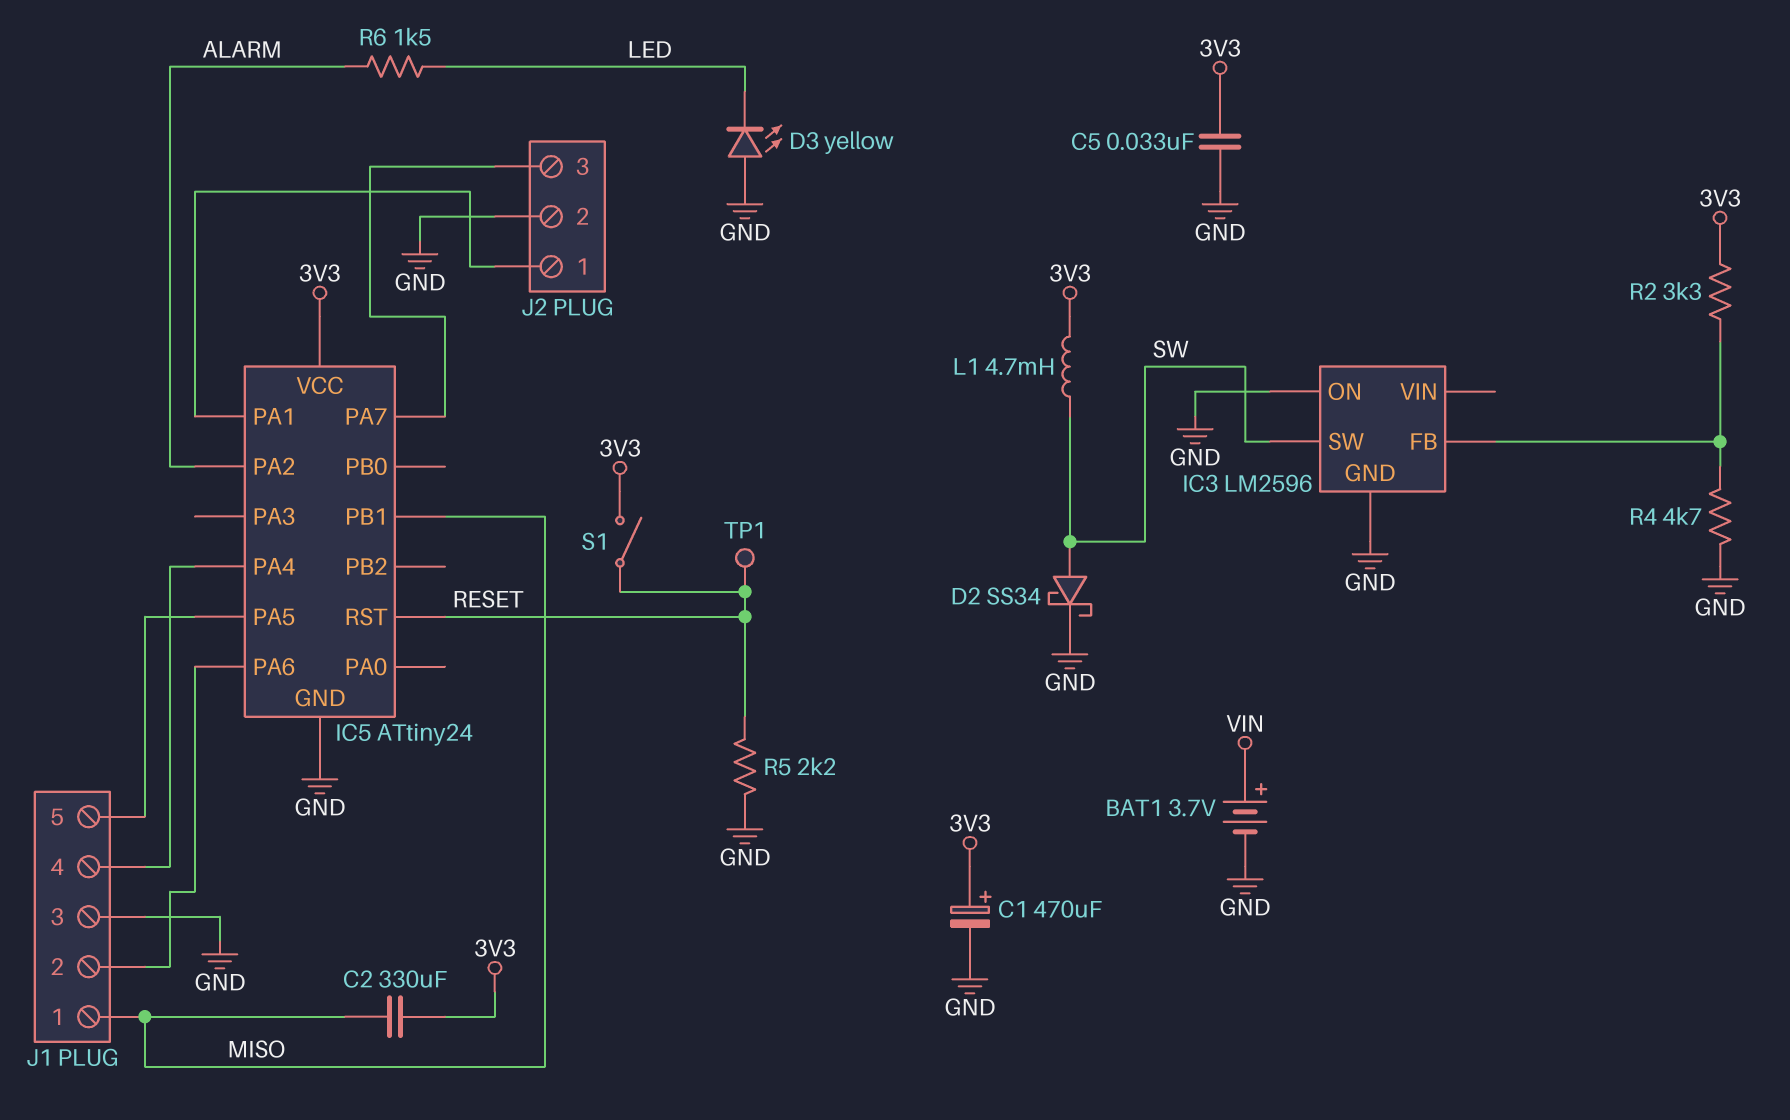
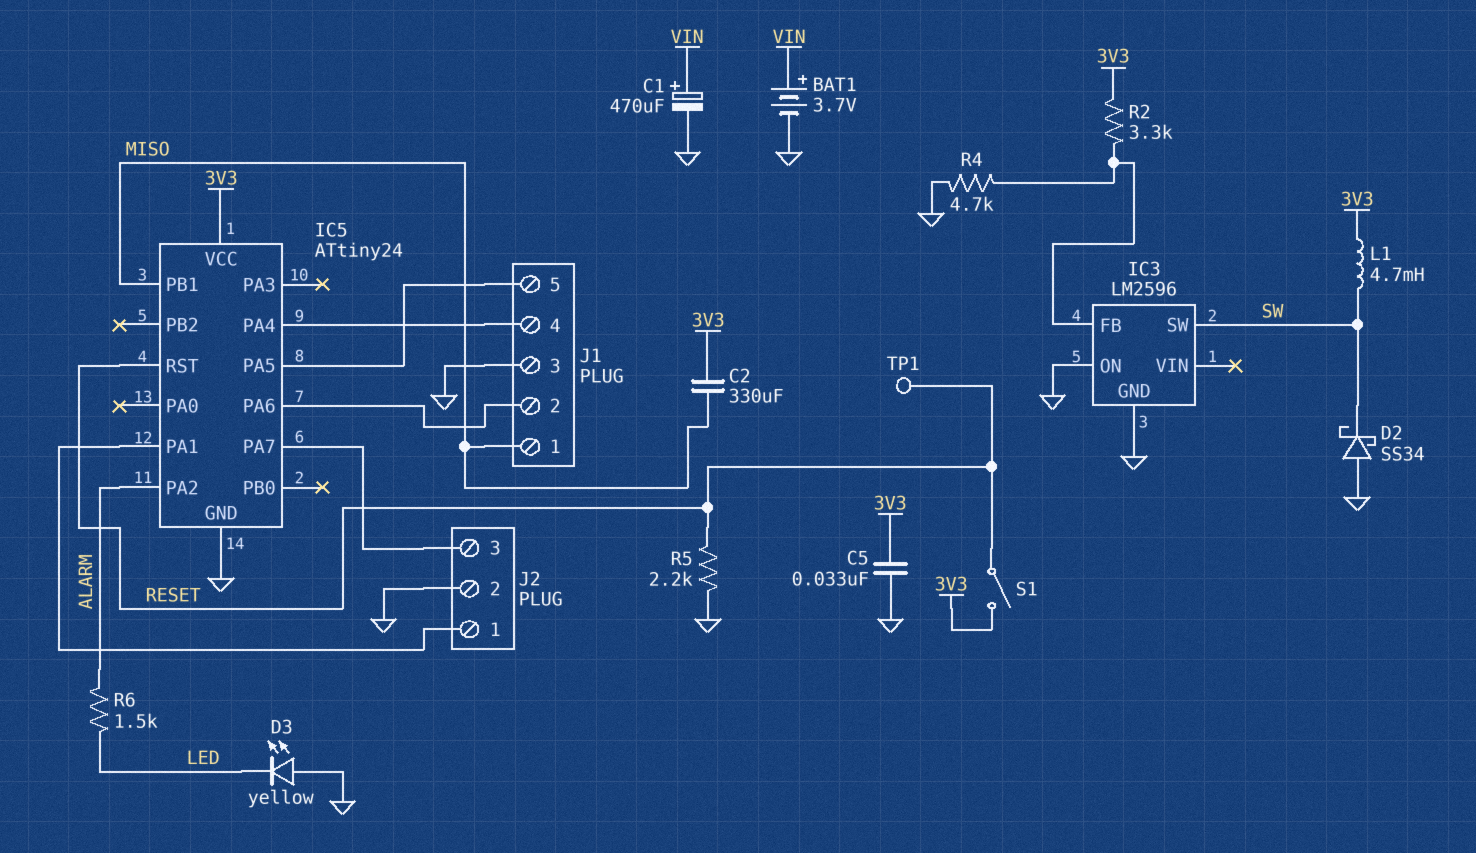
C1: 470uF (plus 3V3, minus GND) -> 470uF (plus VIN, minus GND)
D2: schottky SS34 (A SW, K GND) -> schottky SS34 (A GND, K SW)

